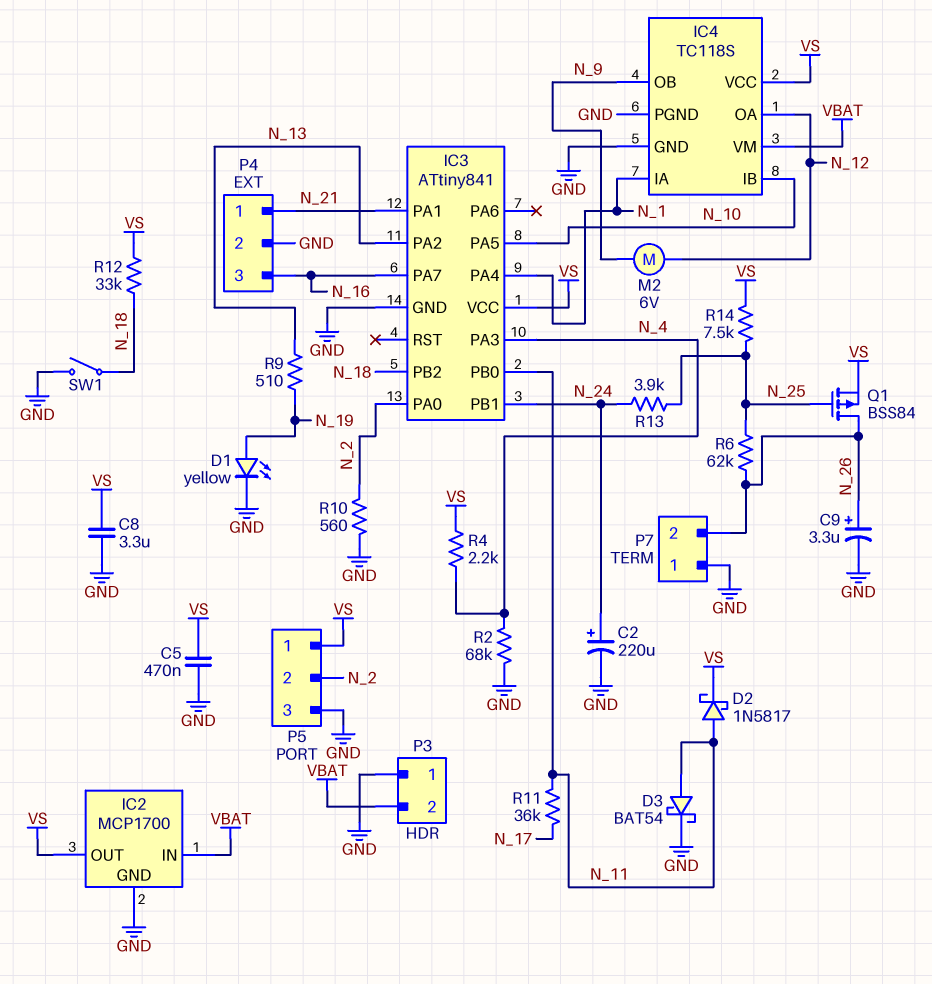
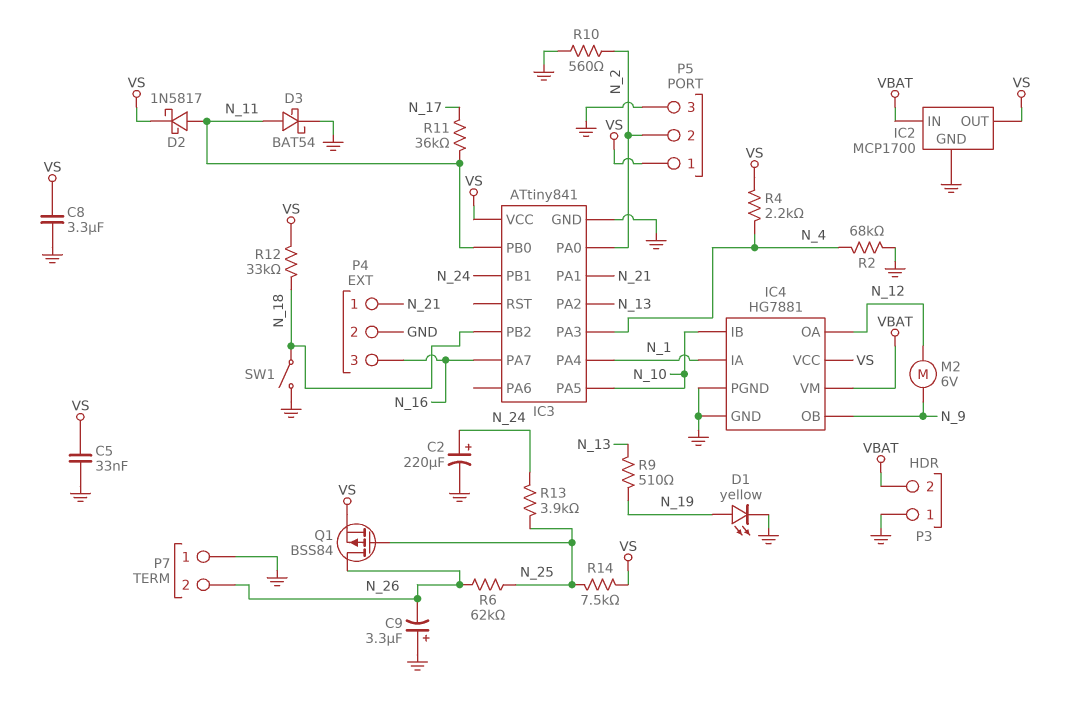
C5: 470nF (GND, VS) -> 33nF (GND, VS)
C9: 3.3uF (plus N_26, minus GND) -> 3.3uF (plus GND, minus N_26)
IC4: TC118S -> HG7881

